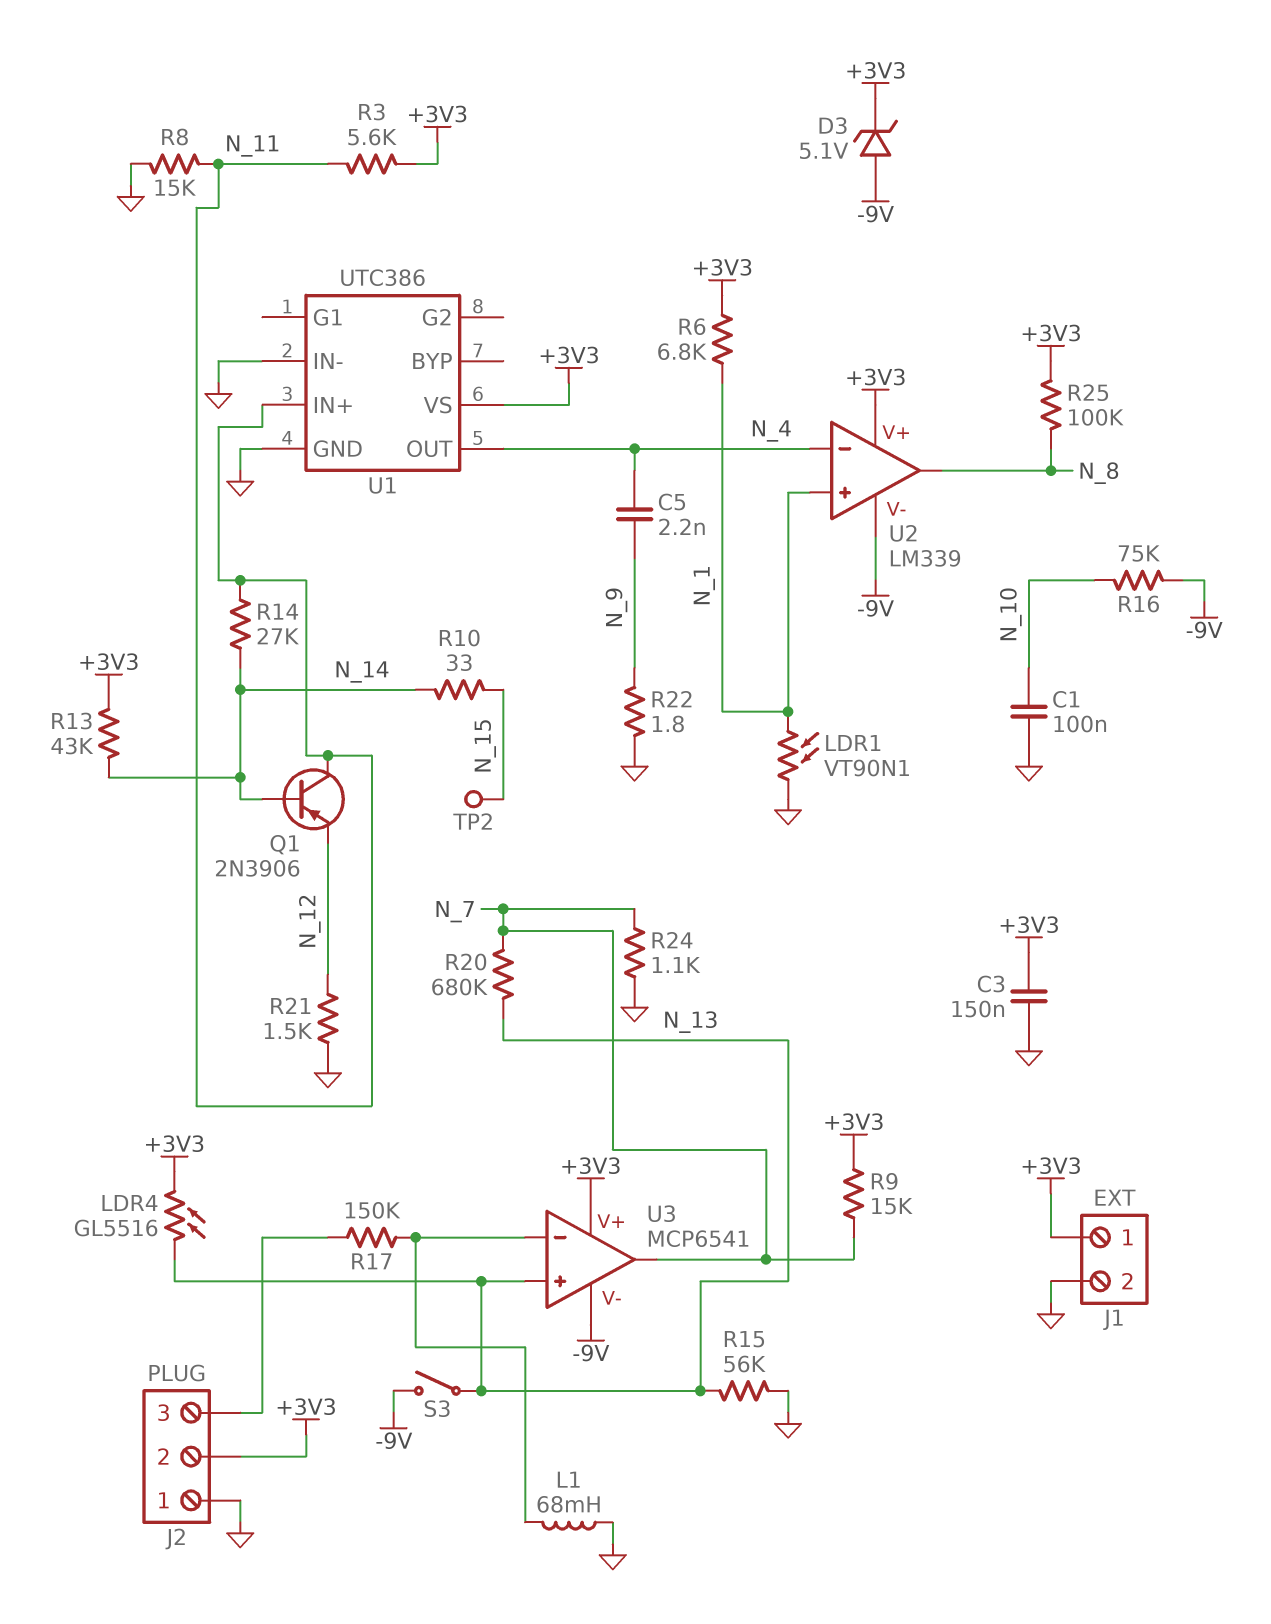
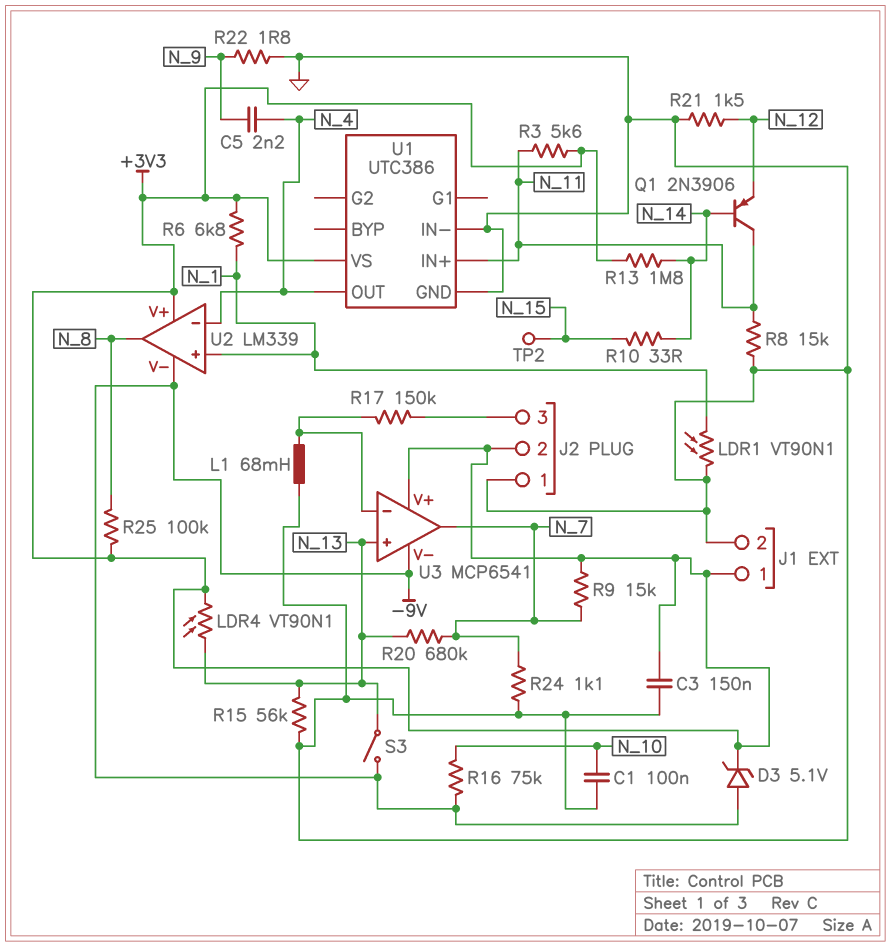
LDR4: GL5516 (+3V3, N_13) -> VT90N1 (+3V3, N_13)
R13: 43k (+3V3, N_14) -> 1.8M (+3V3, N_14)
R14: 27k (N_11, N_14) -> none

